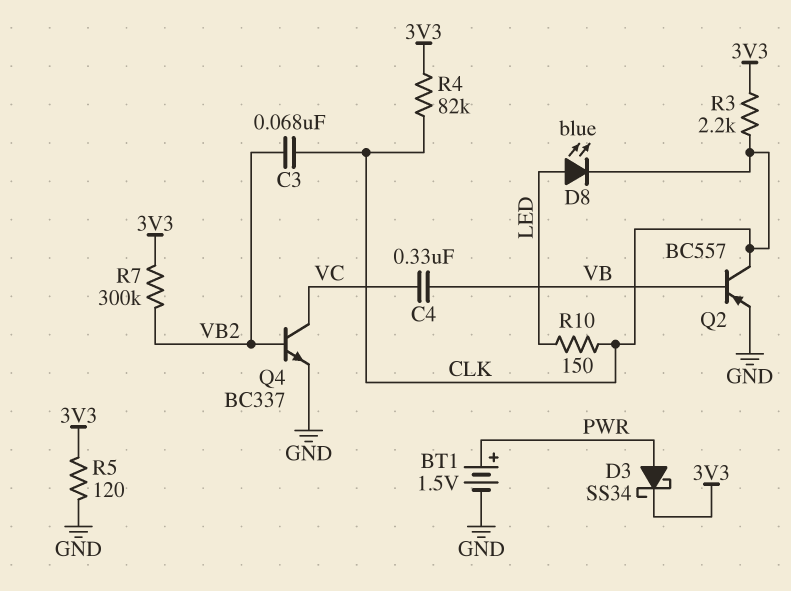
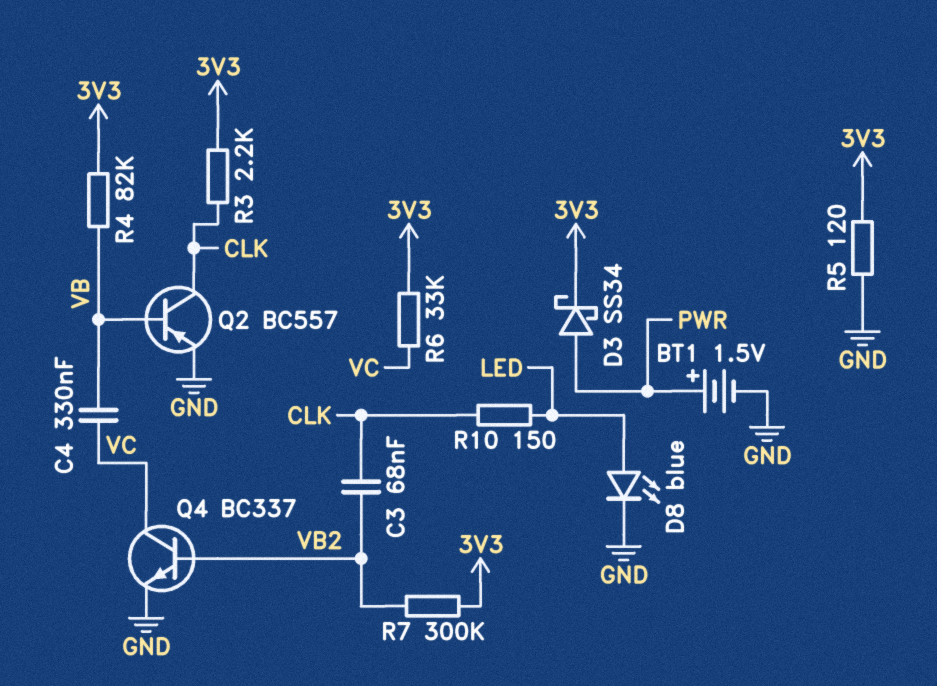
D8: LED blue (A LED, K CLK) -> LED blue (A LED, K GND)
R4: 82k (3V3, CLK) -> 82k (3V3, VB)
R6: none -> 33k (3V3, VC)

